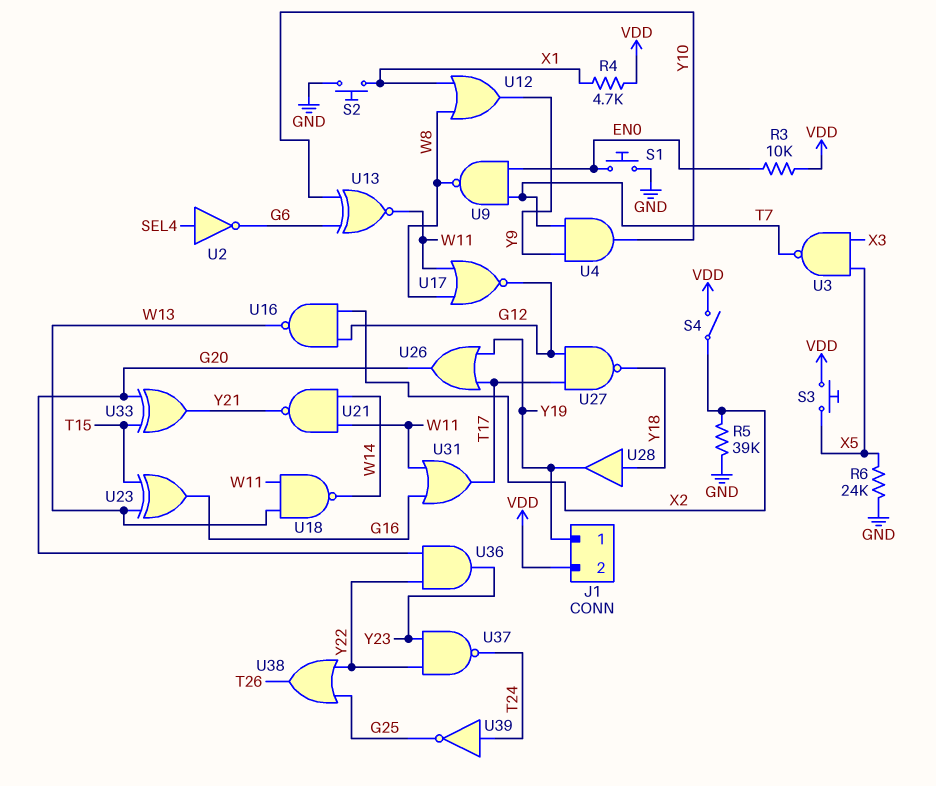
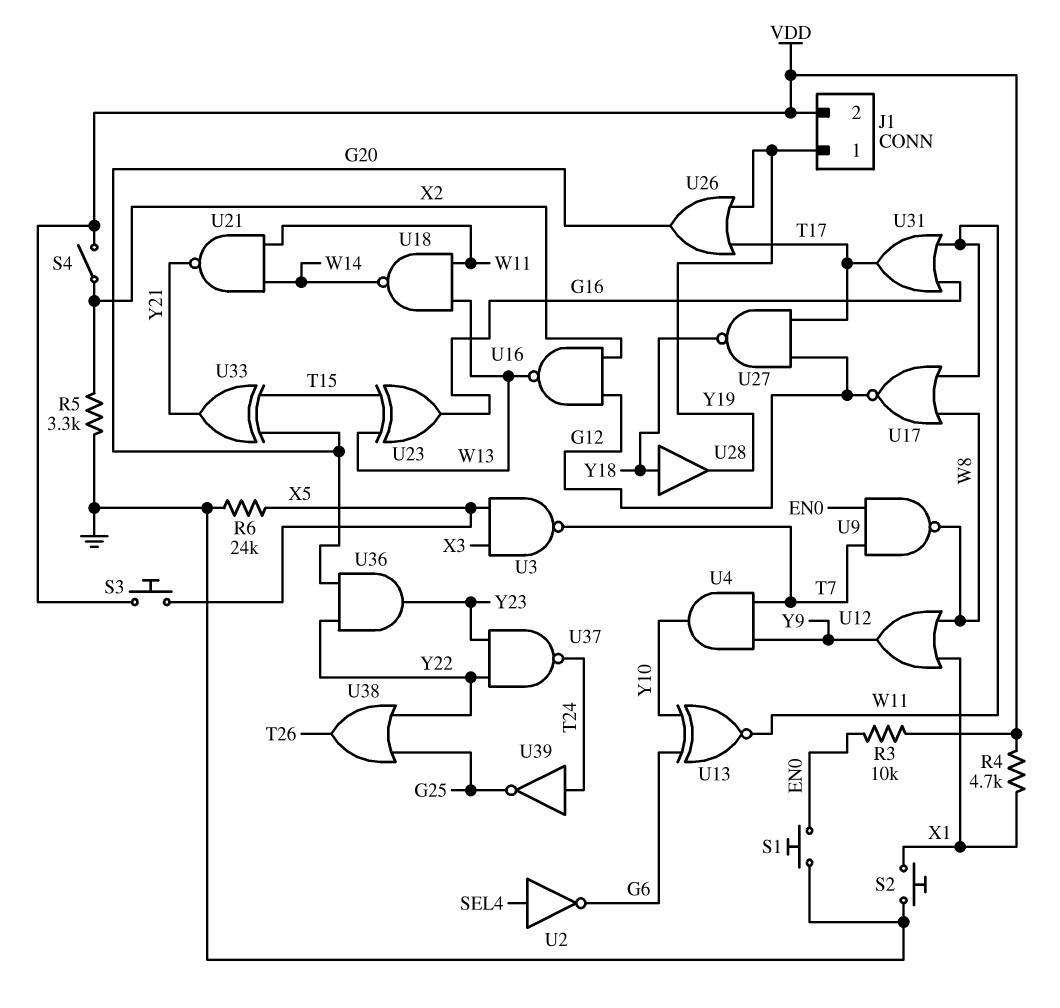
R5: 39k (GND, X2) -> 3.3k (GND, X2)

